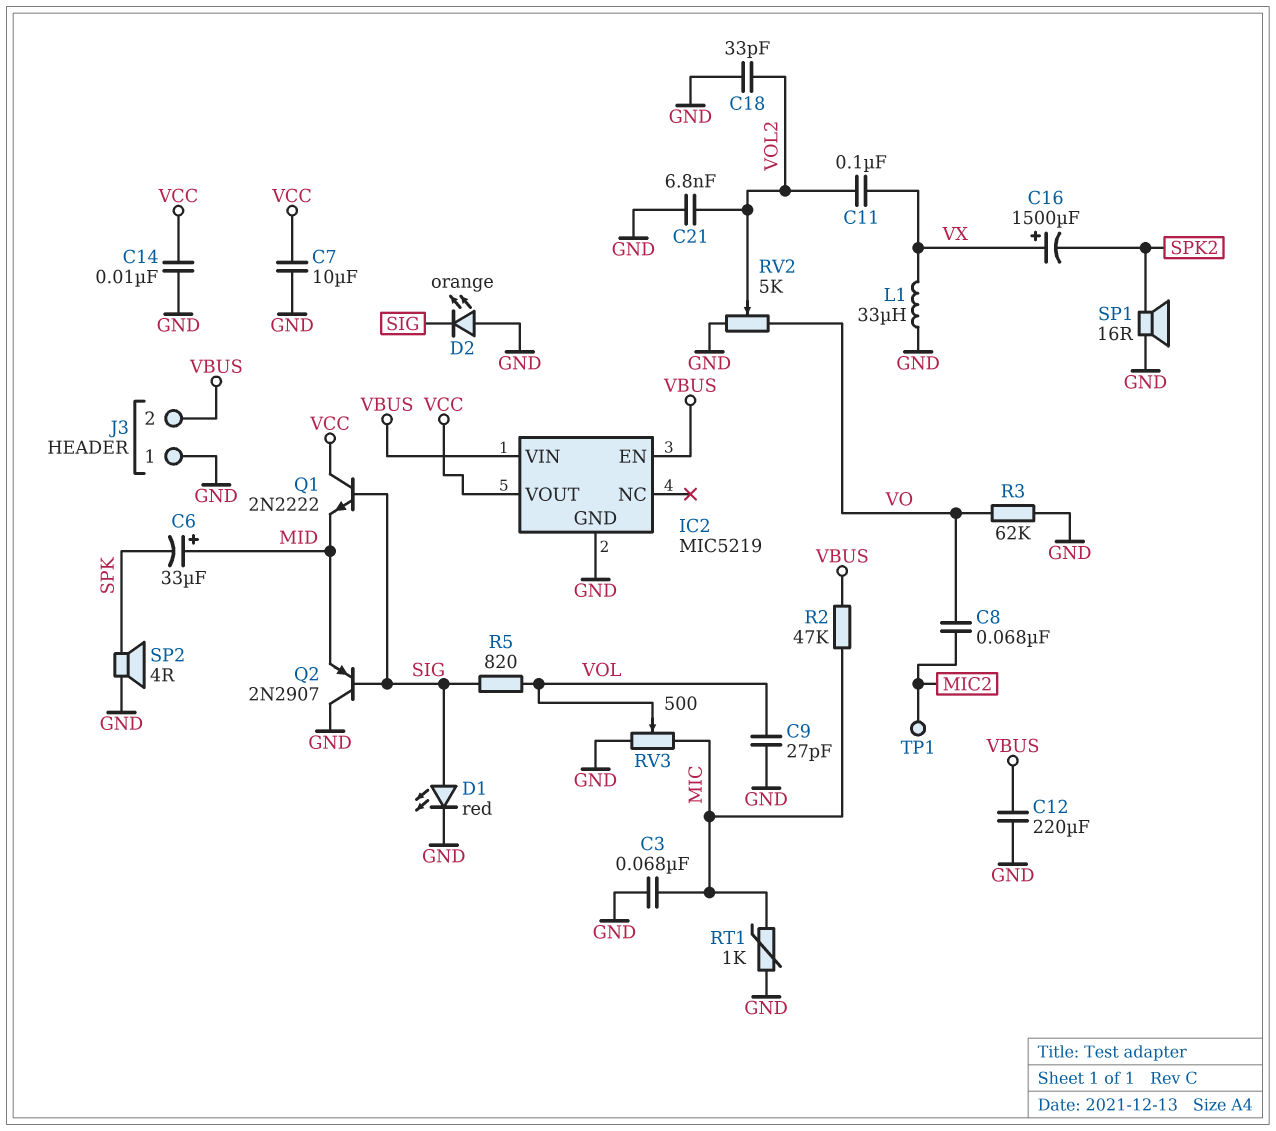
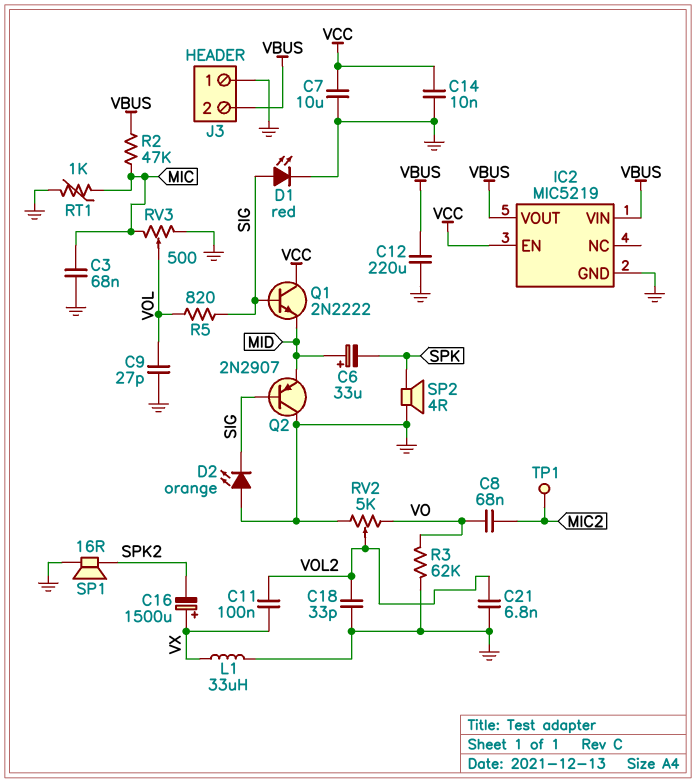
IC2 pin EN: VBUS -> VCC
IC2 pin VOUT: VCC -> VBUS

